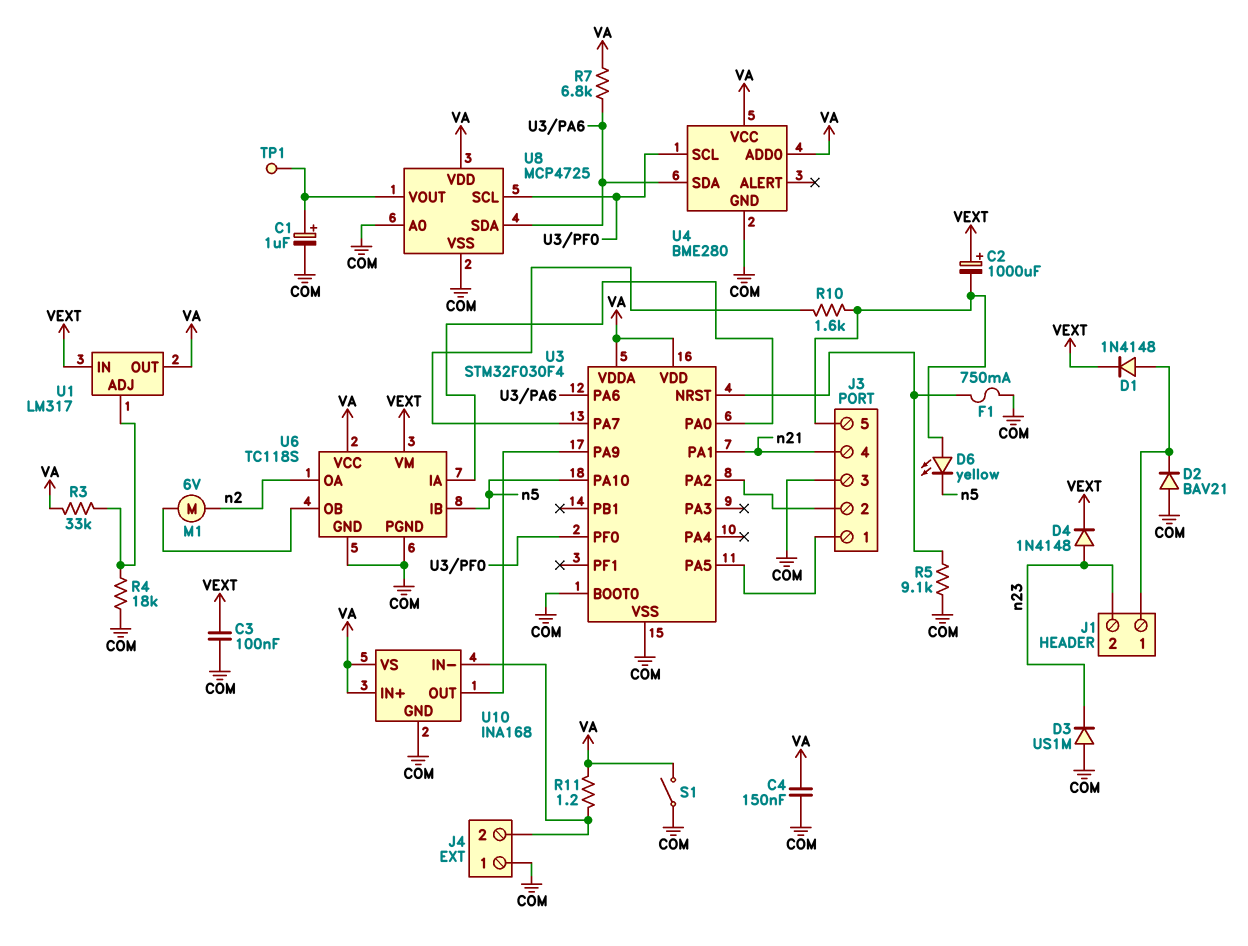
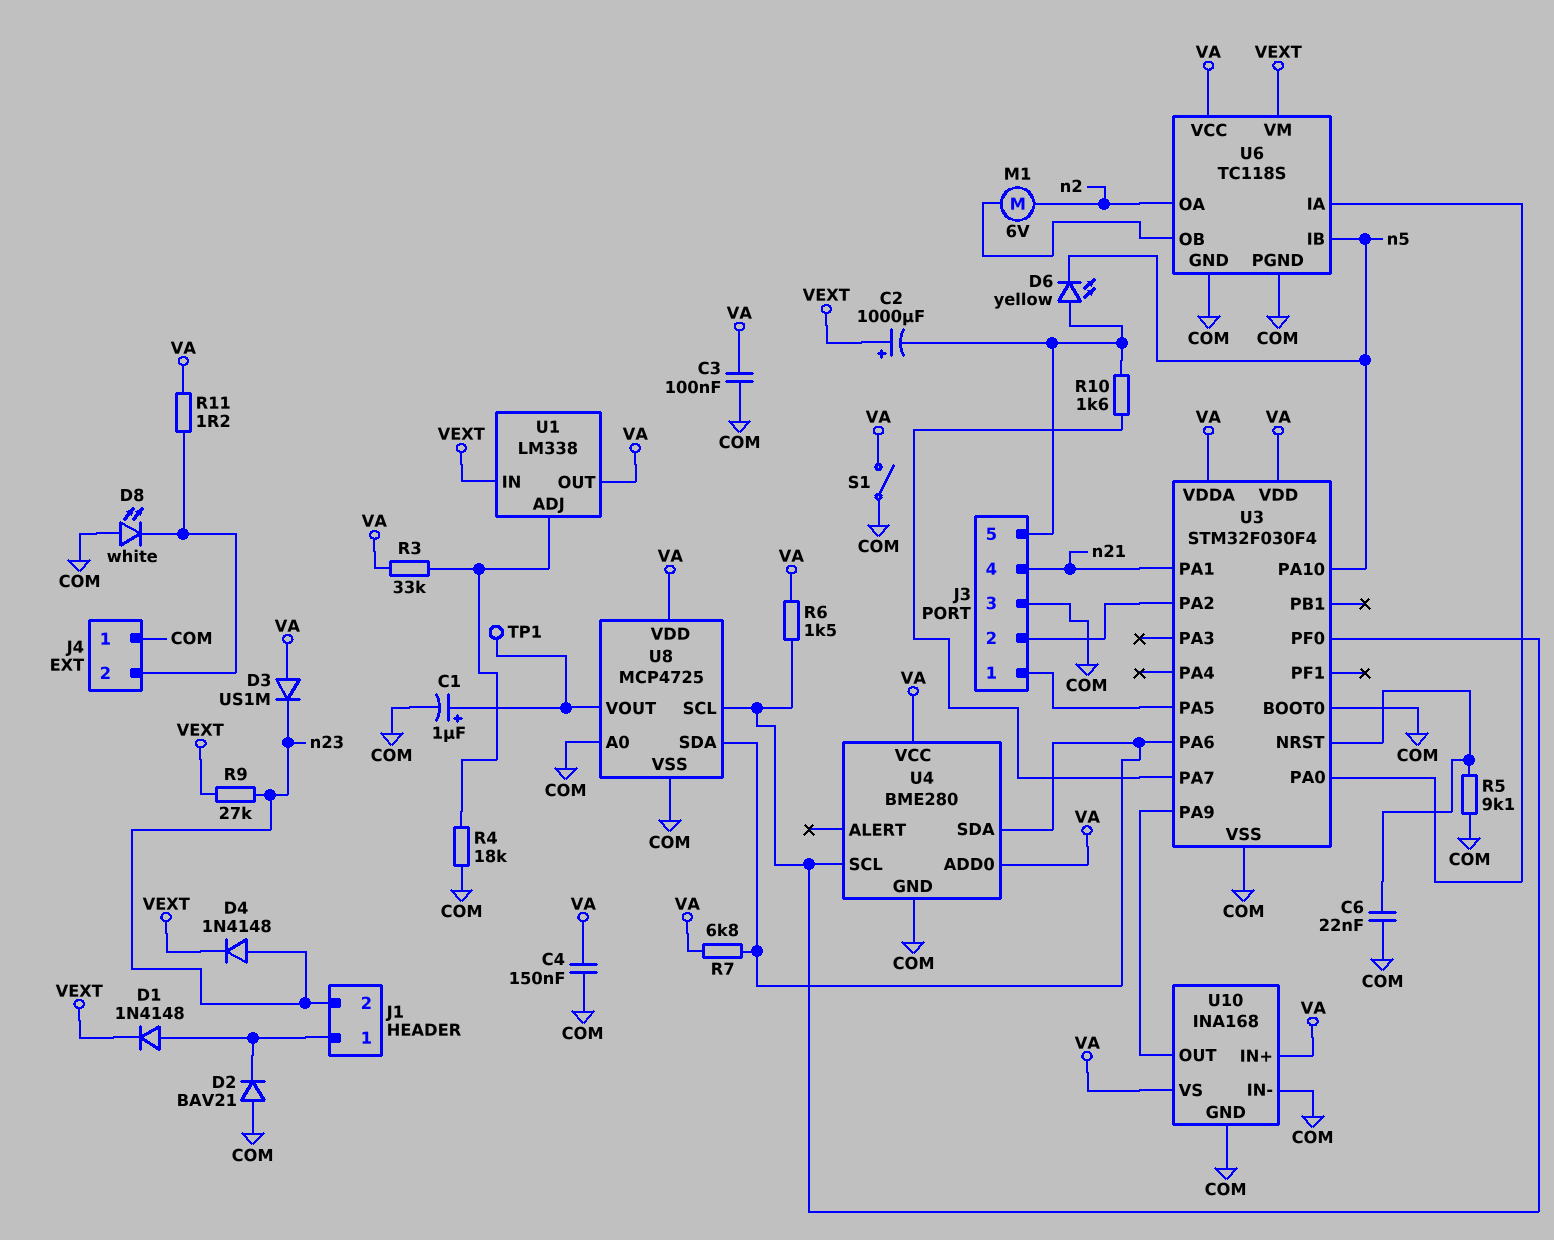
C3: 100nF (COM, VEXT) -> 100nF (COM, VA)
C6: none -> 22nF (COM, U3/NRST)
D3: diode US1M (A COM, K n23) -> diode US1M (A VA, K n23)
D8: none -> LED white (A COM, K J4/2)
F1: 750mA (COM, U3/NRST) -> none
R6: none -> 1.5k (U3/PF0, VA)
R9: none -> 27k (VEXT, n23)
U1: LM317 -> LM338
U10 pin IN-: J4/2 -> COM

